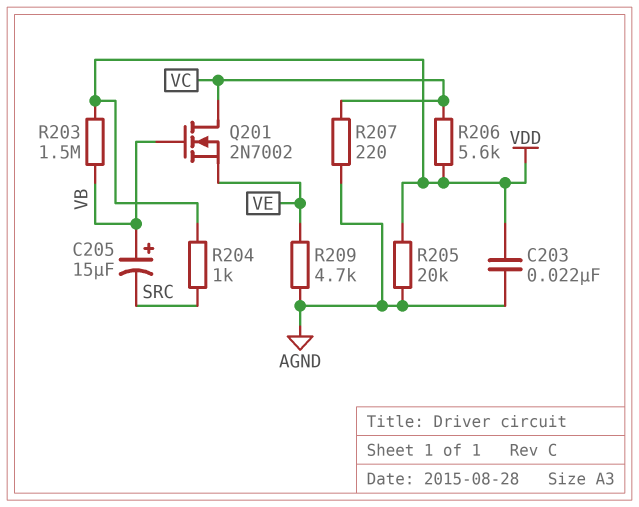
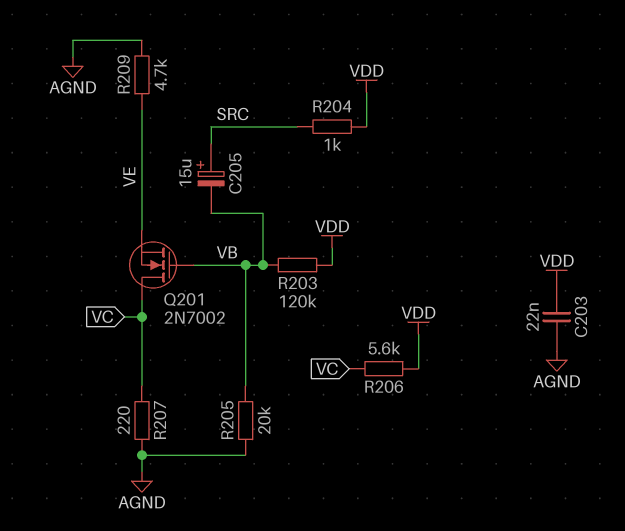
C205: 15uF (plus VB, minus SRC) -> 15uF (plus SRC, minus VB)
R203: 1.5M (VB, VDD) -> 120k (VB, VDD)
R205: 20k (AGND, VDD) -> 20k (AGND, VB)

